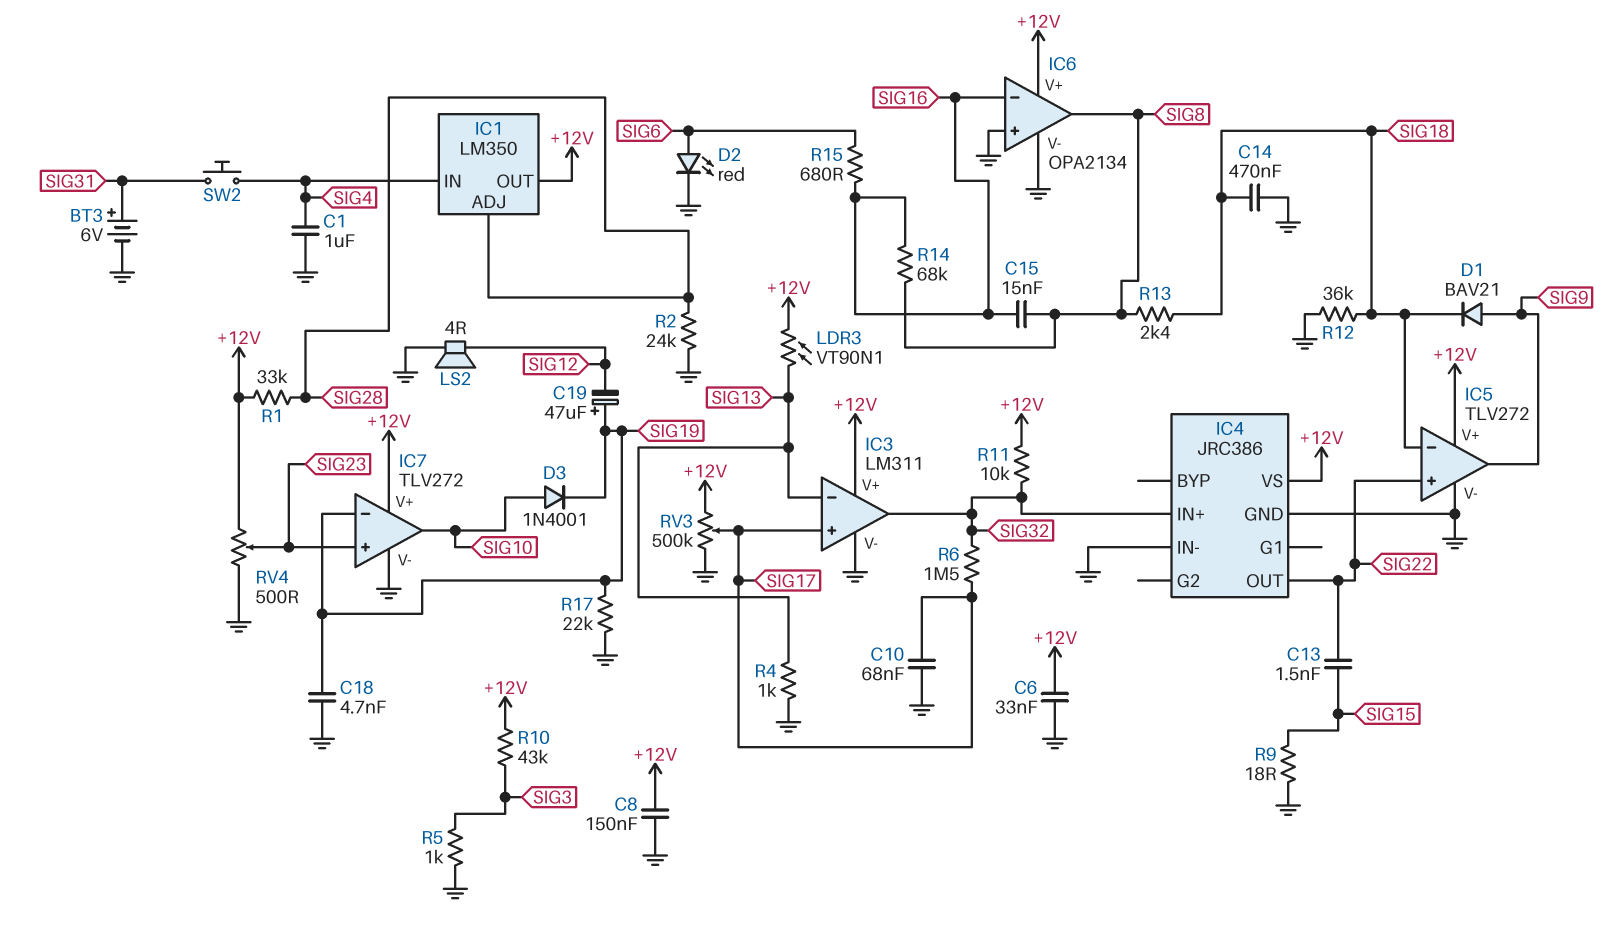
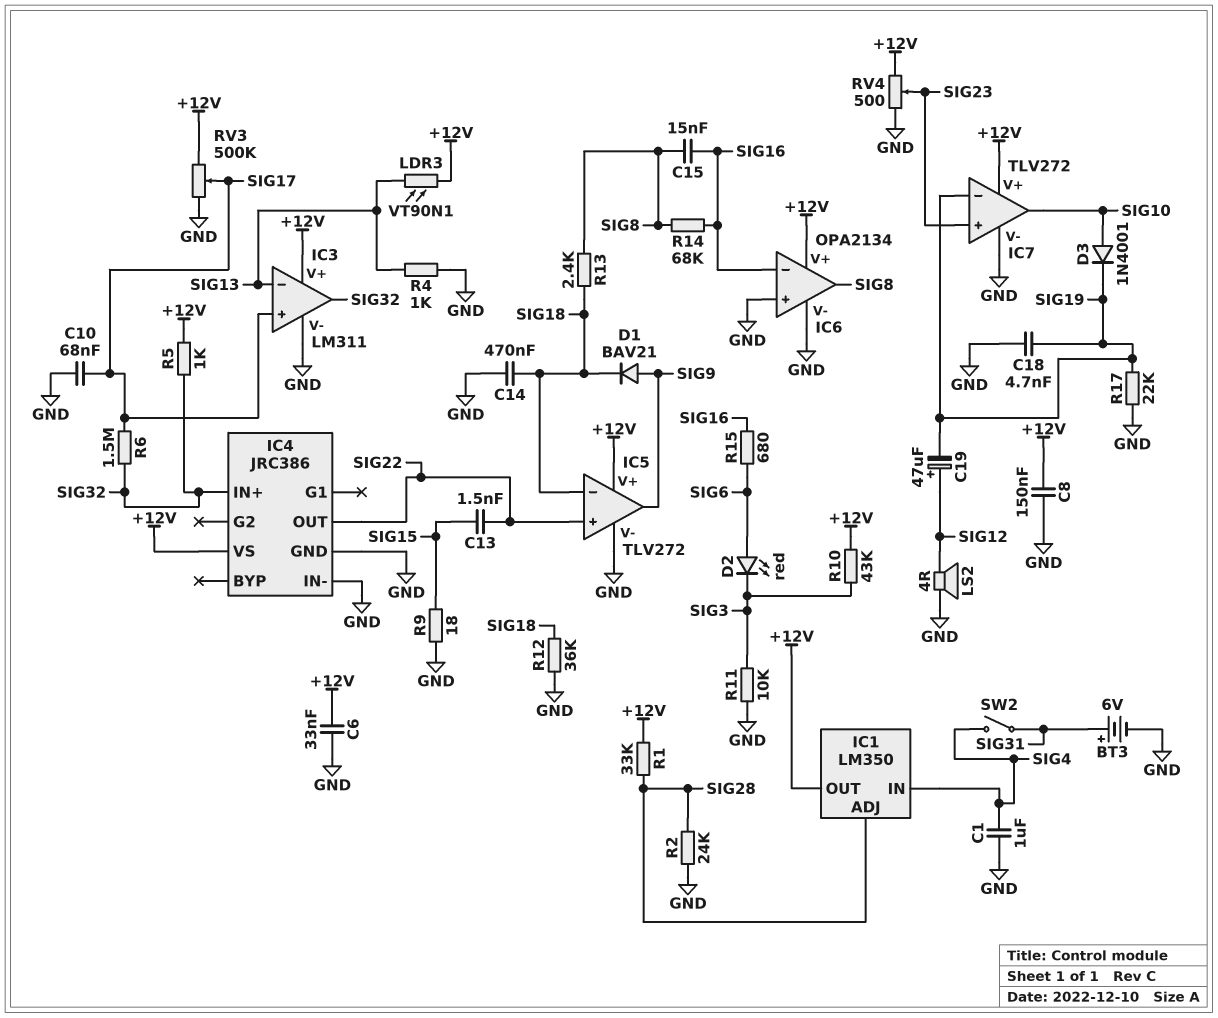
C19: 47uF (plus SIG19, minus SIG12) -> 47uF (plus SIG12, minus SIG19)
D2: LED red (A SIG6, K GND) -> LED red (A SIG6, K SIG3)
R5: 1k (GND, SIG3) -> 1k (+12V, SIG32)
R11: 10k (+12V, SIG32) -> 10k (GND, SIG3)
SW2: button (SIG4, SIG31) -> switch (SIG4, SIG31)

